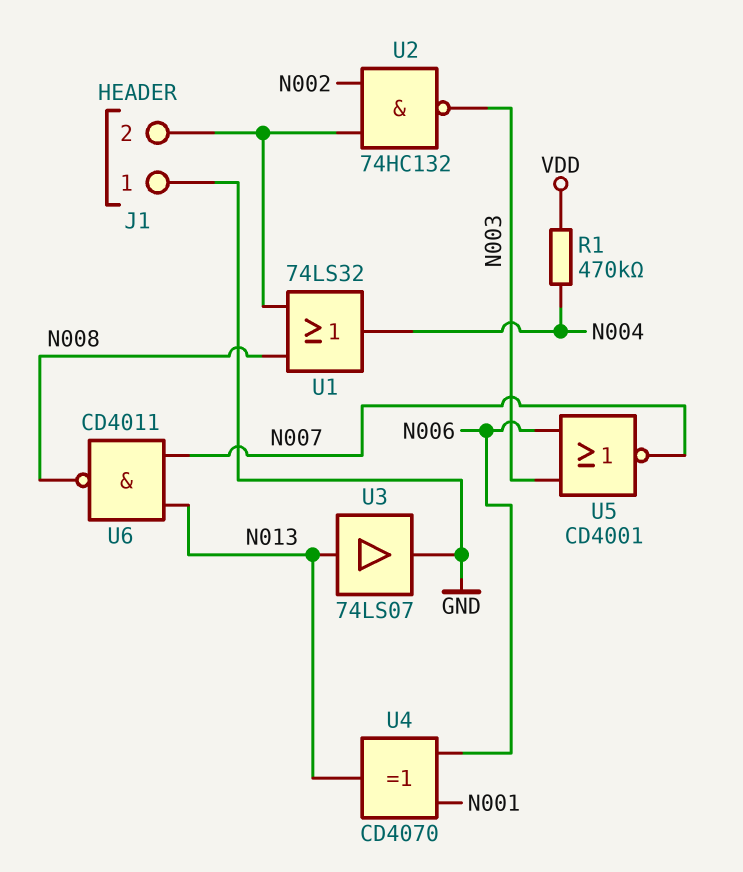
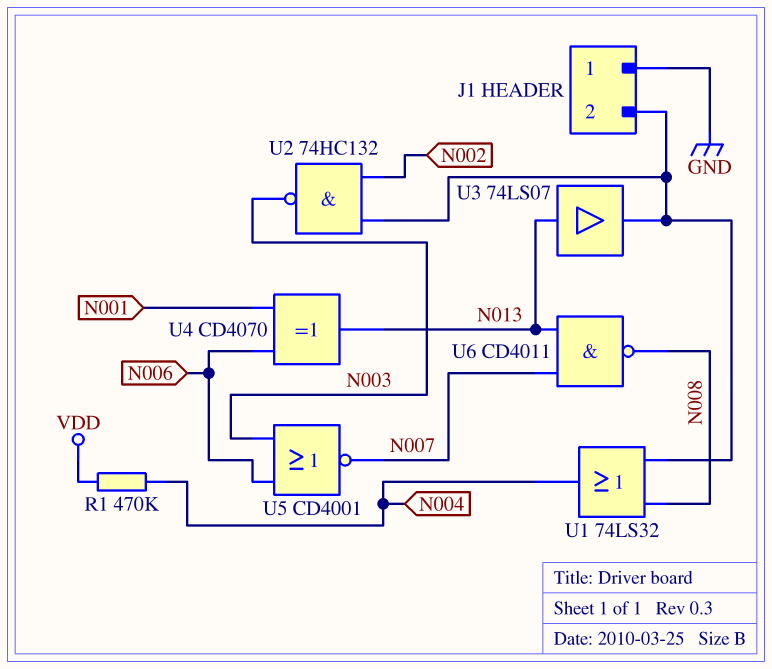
U3: buffer 74LS07 (in N013, out GND) -> buffer 74LS07 (in N013, out J1/2)

